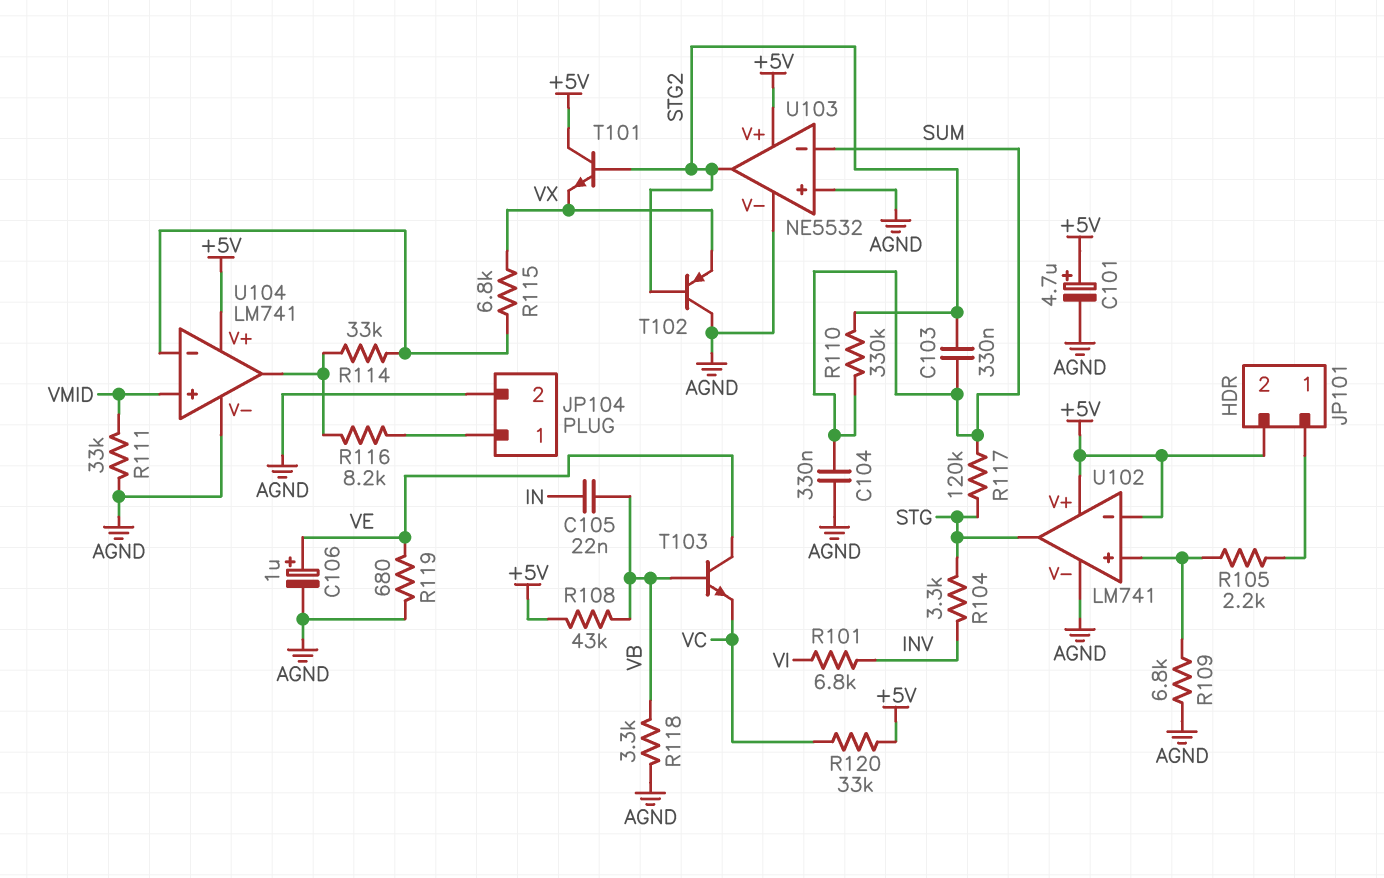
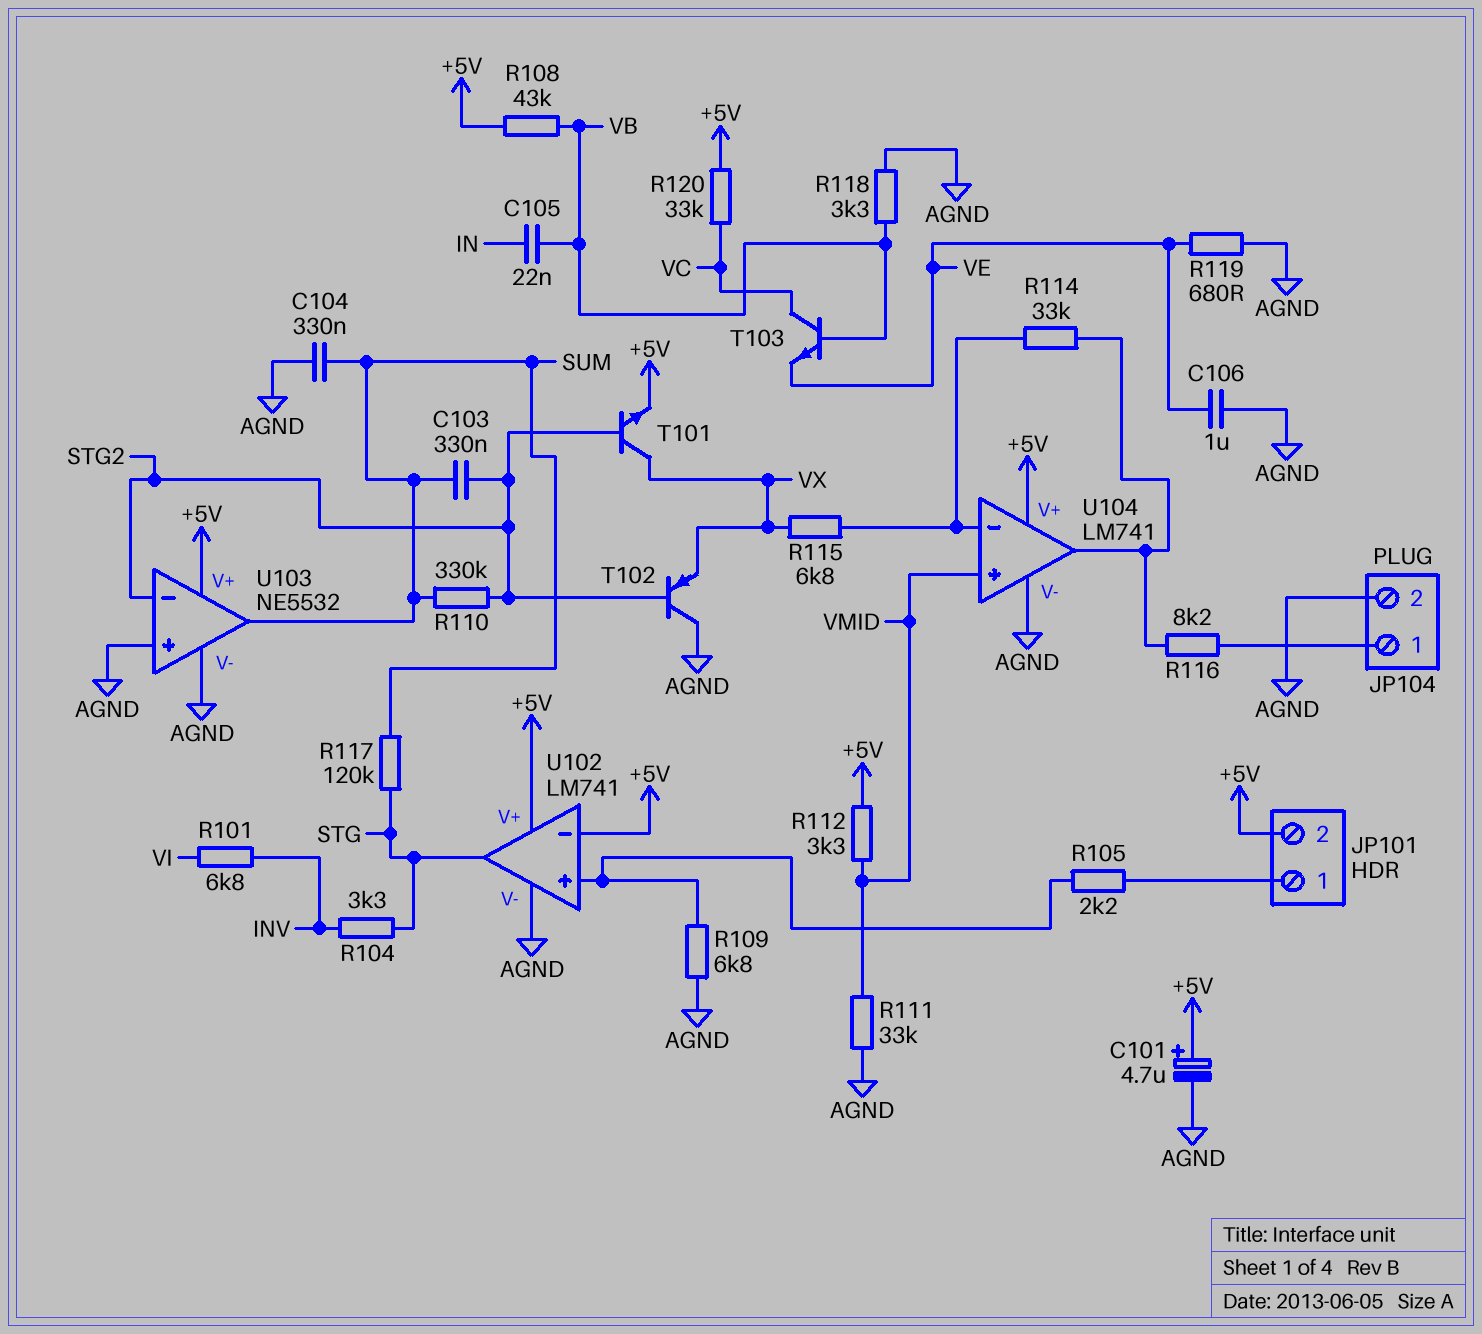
C106: 1uF (plus VE, minus AGND) -> 1uF (AGND, VE)
R112: none -> 3.3k (+5V, VMID)
T101: NPN (B STG2, C +5V, E VX) -> NPN (B STG2, C VX, E +5V)
T103: NPN (B VB, C VE, E VC) -> NPN (B VB, C VC, E VE)
U103 pin in-: SUM -> STG2
U103 pin out: STG2 -> SUM

